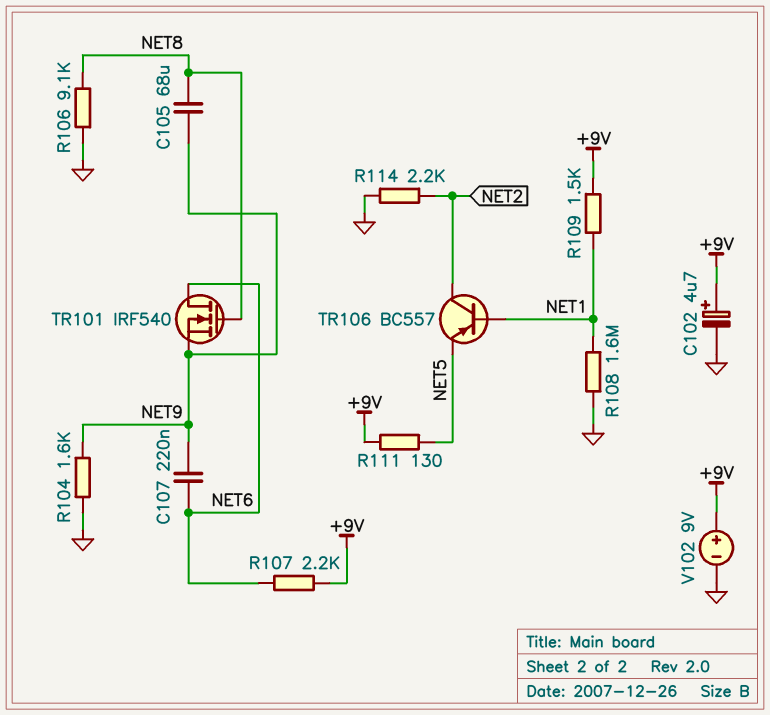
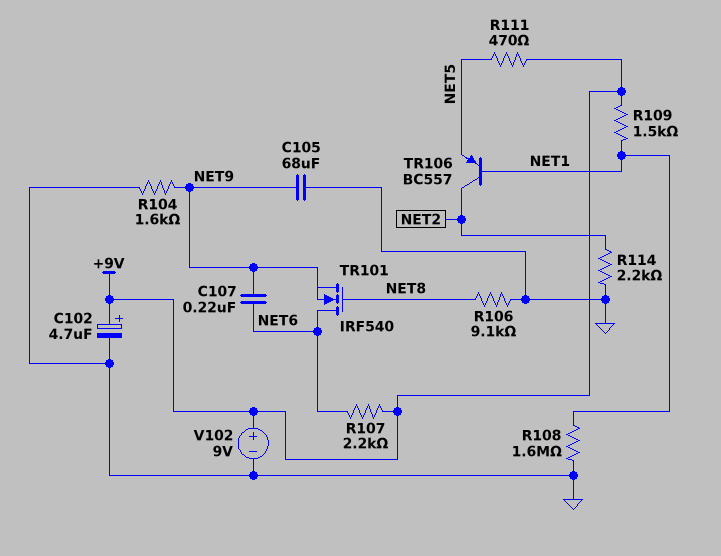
C105: 68uF (NET8, NET9) -> 68uF (GND, NET9)
R111: 130 (+9V, NET5) -> 470 (+9V, NET5)

